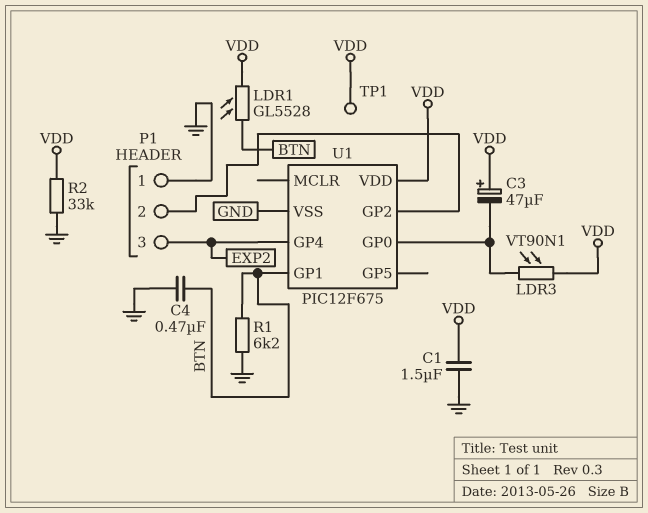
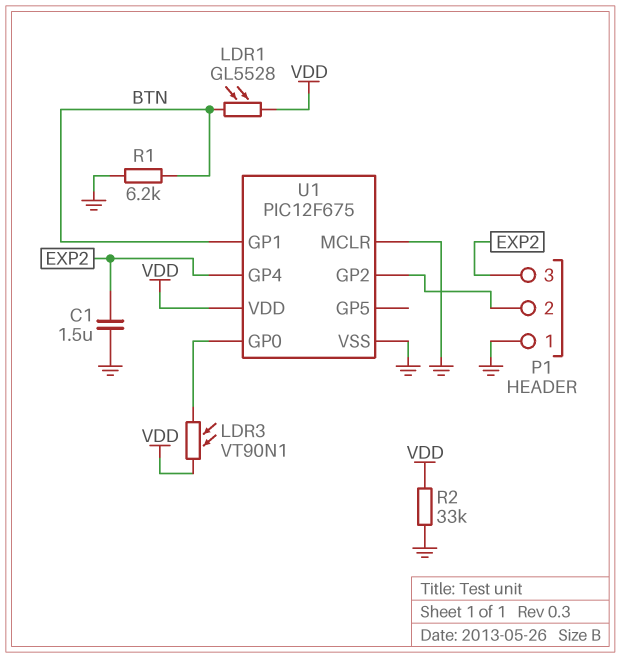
C1: 1.5uF (GND, VDD) -> 1.5uF (EXP2, GND)
C3: 47uF (plus VDD, minus U1/GP0) -> none
C4: 470nF (BTN, GND) -> none
TP1: test point (VDD) -> none
U1 pin MCLR: none -> GND

